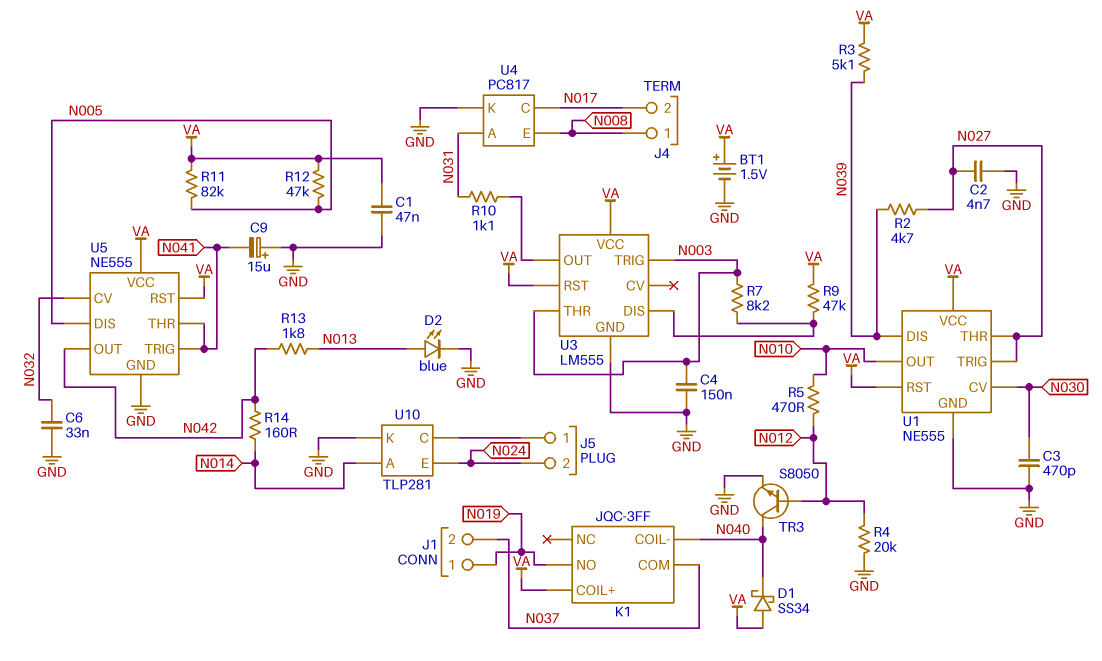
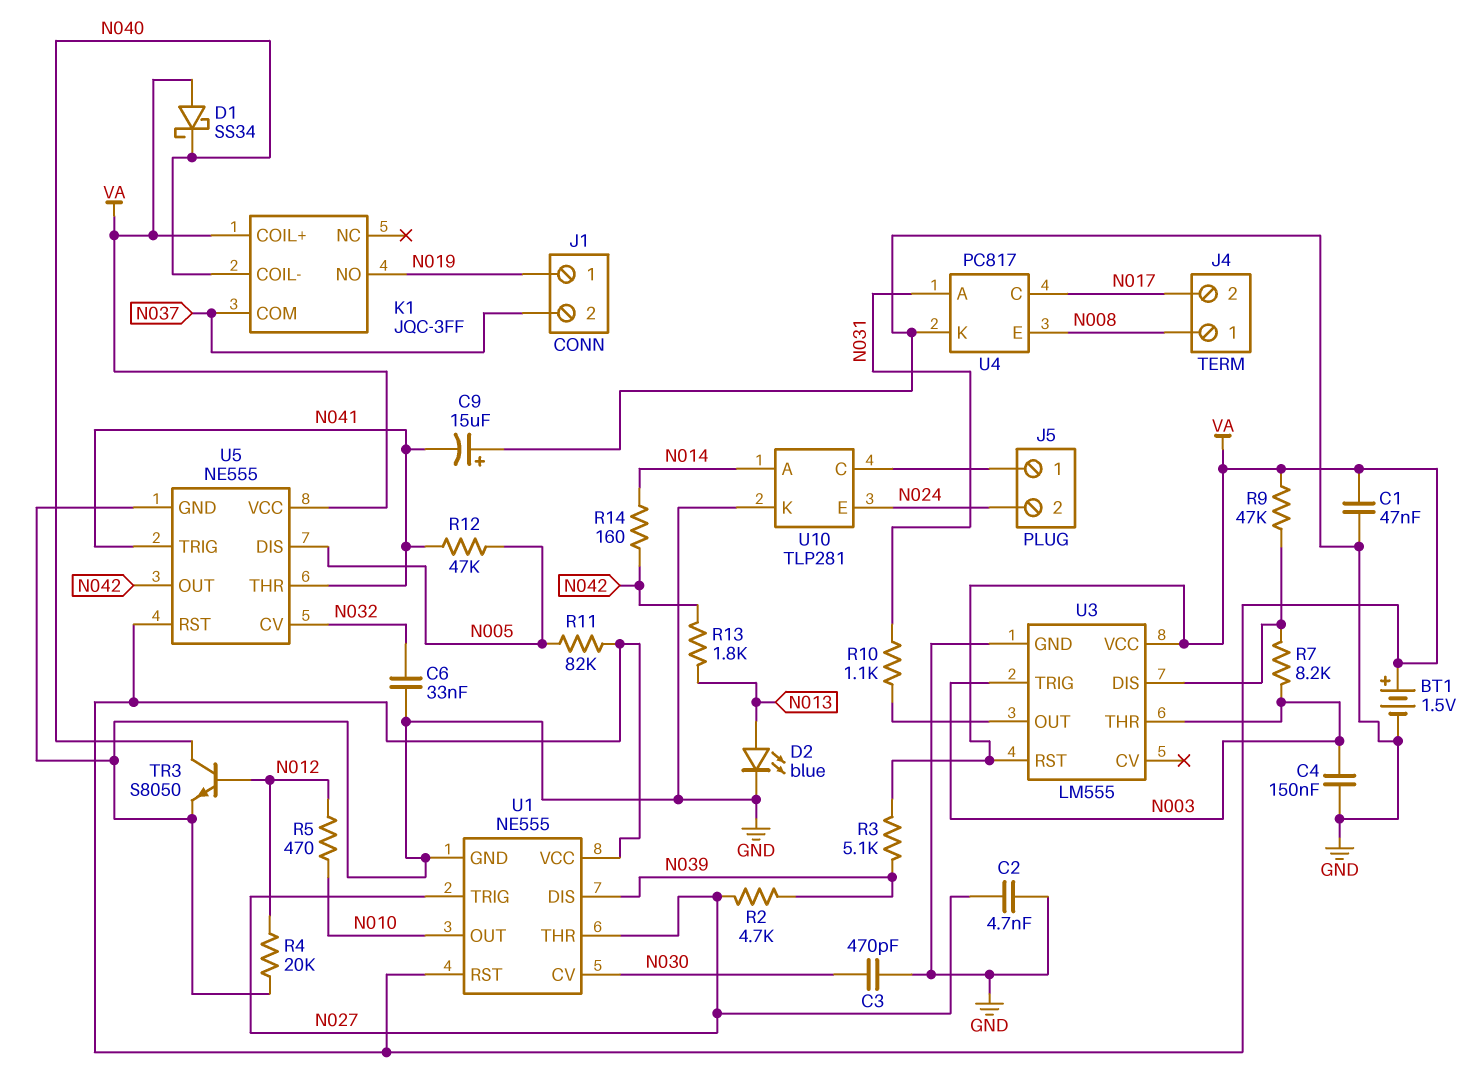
R12: 47k (N005, VA) -> 47k (N005, N041)

